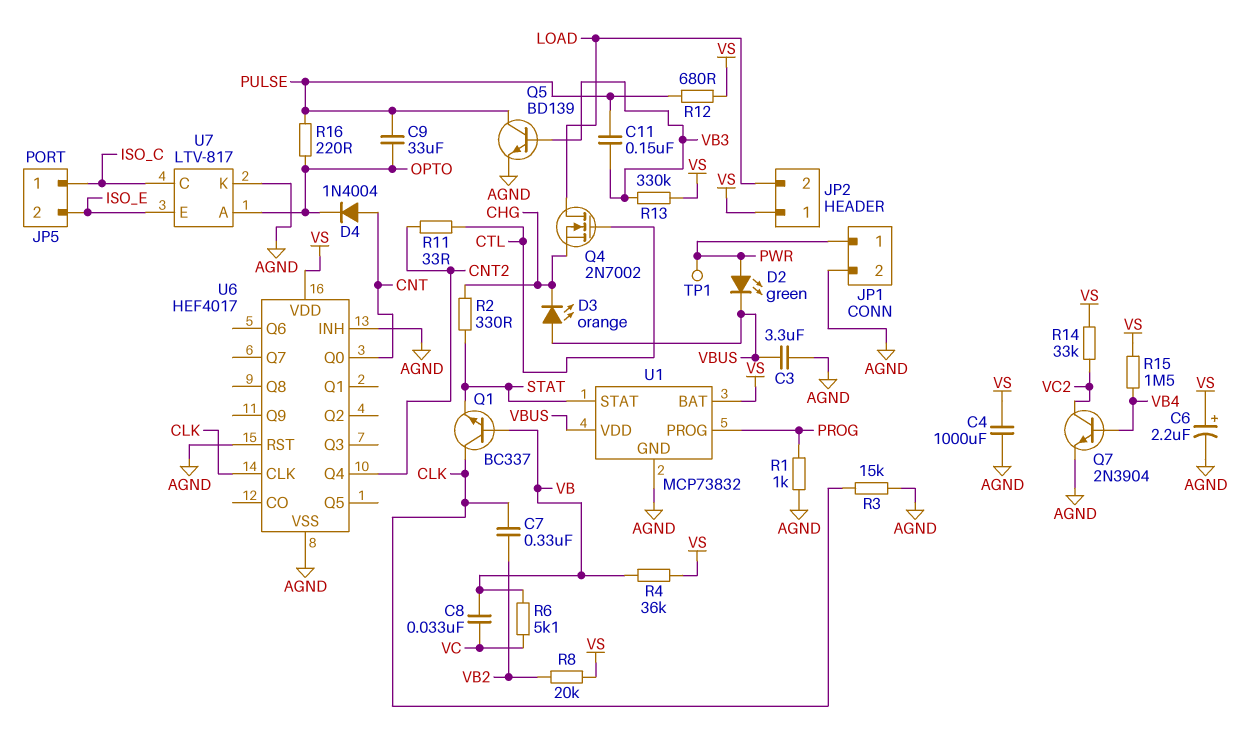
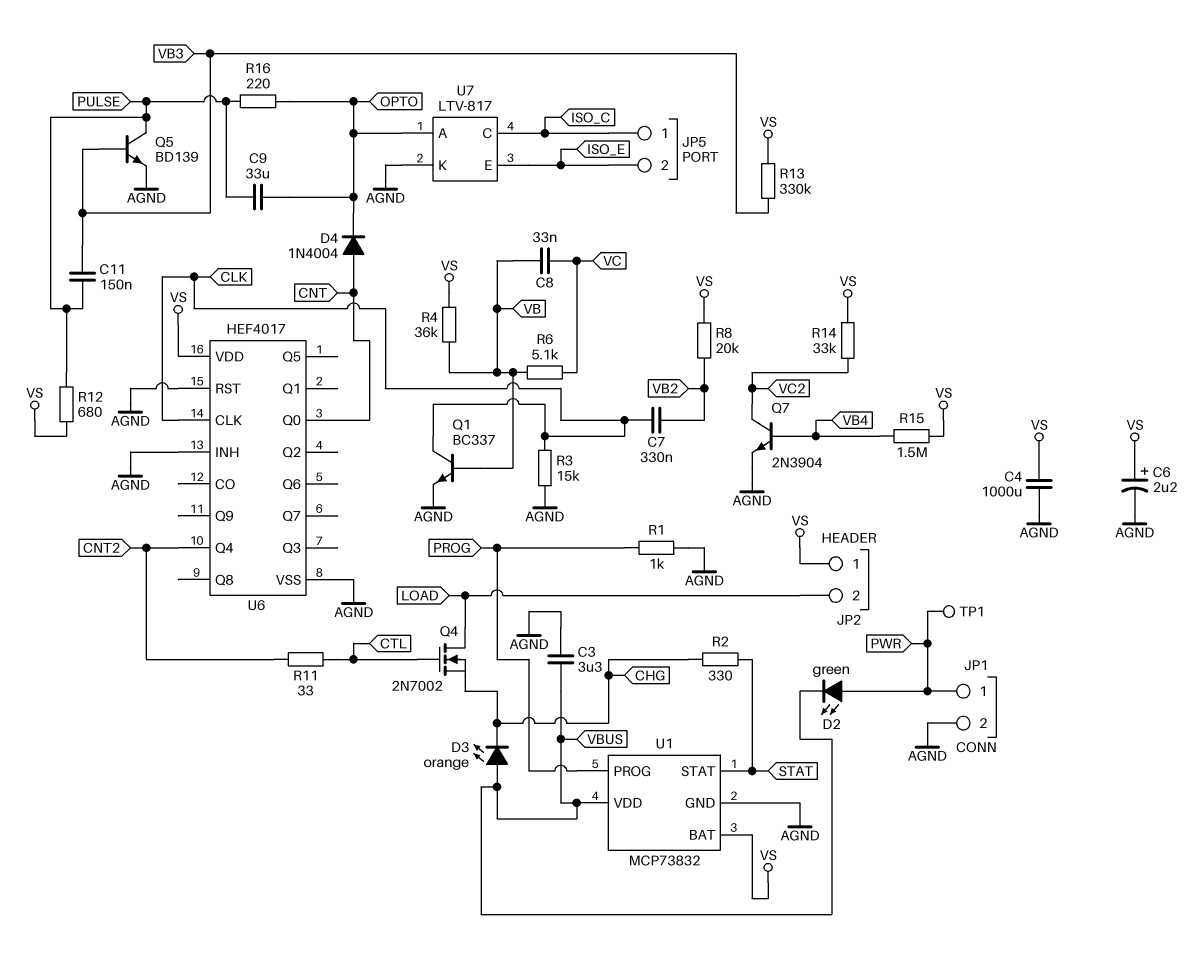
Q1: NPN BC337 (B VB, C CLK, E STAT) -> NPN BC337 (B VB, C CLK, E AGND)

